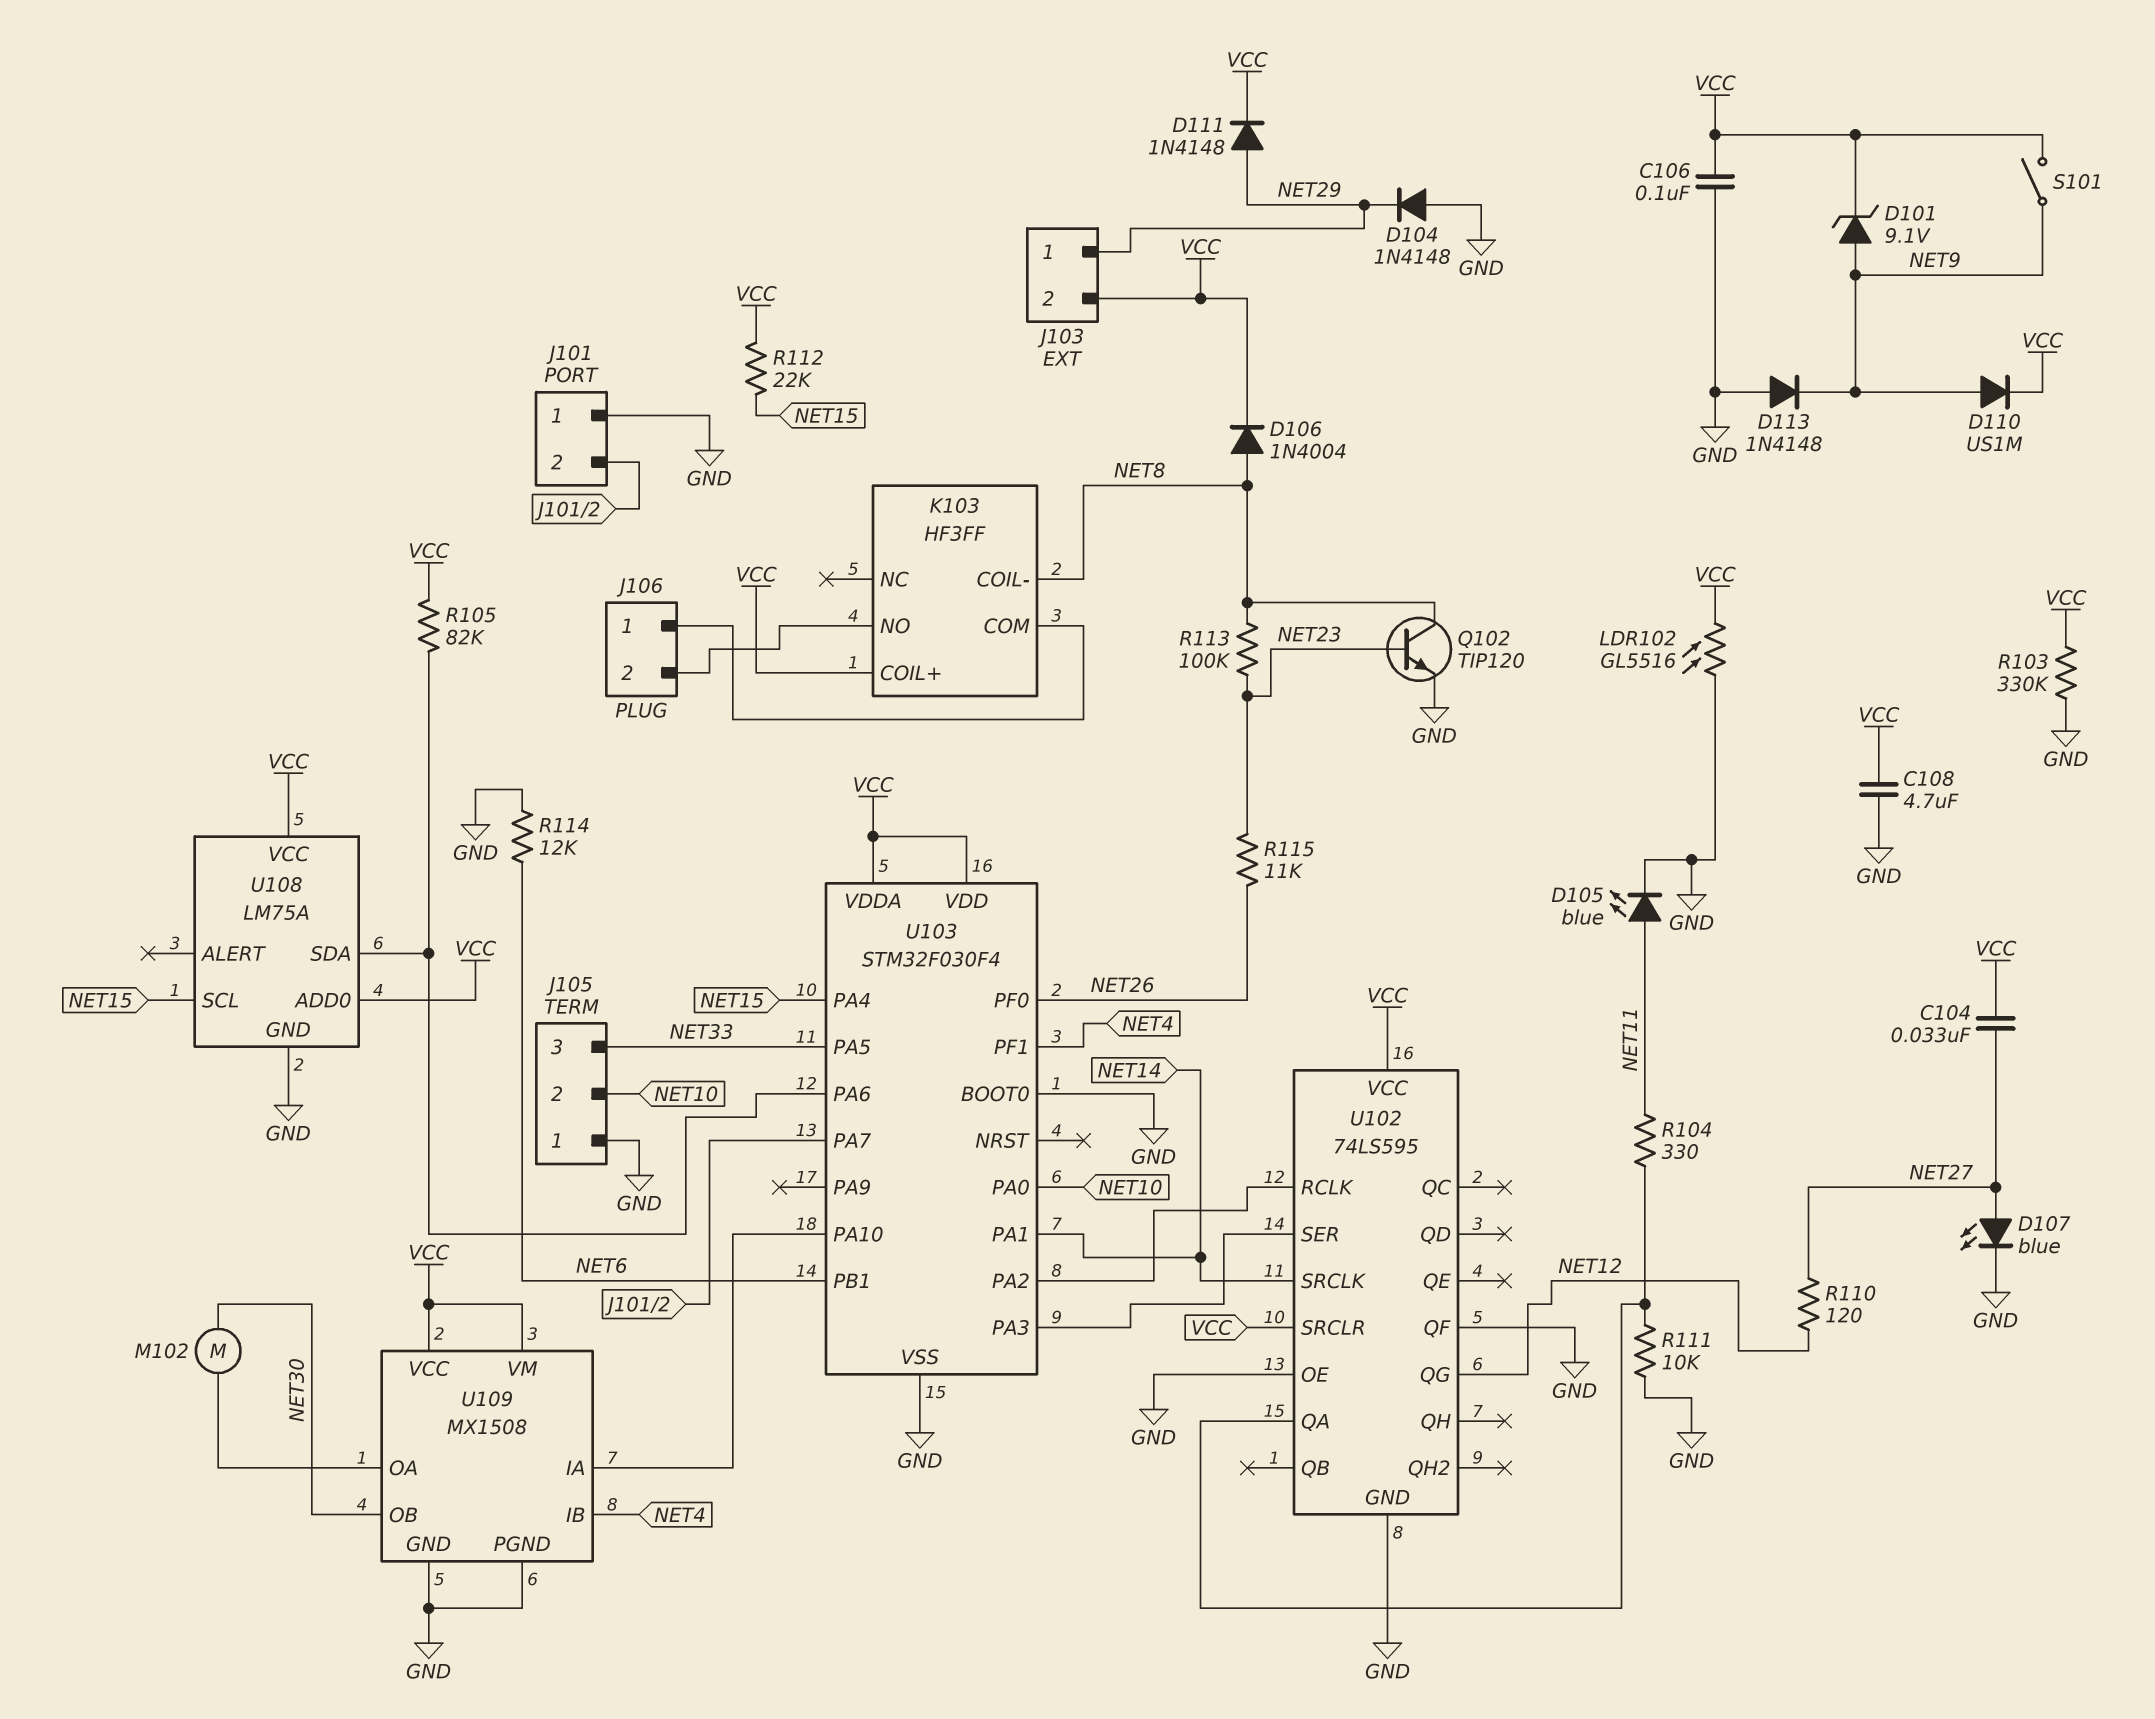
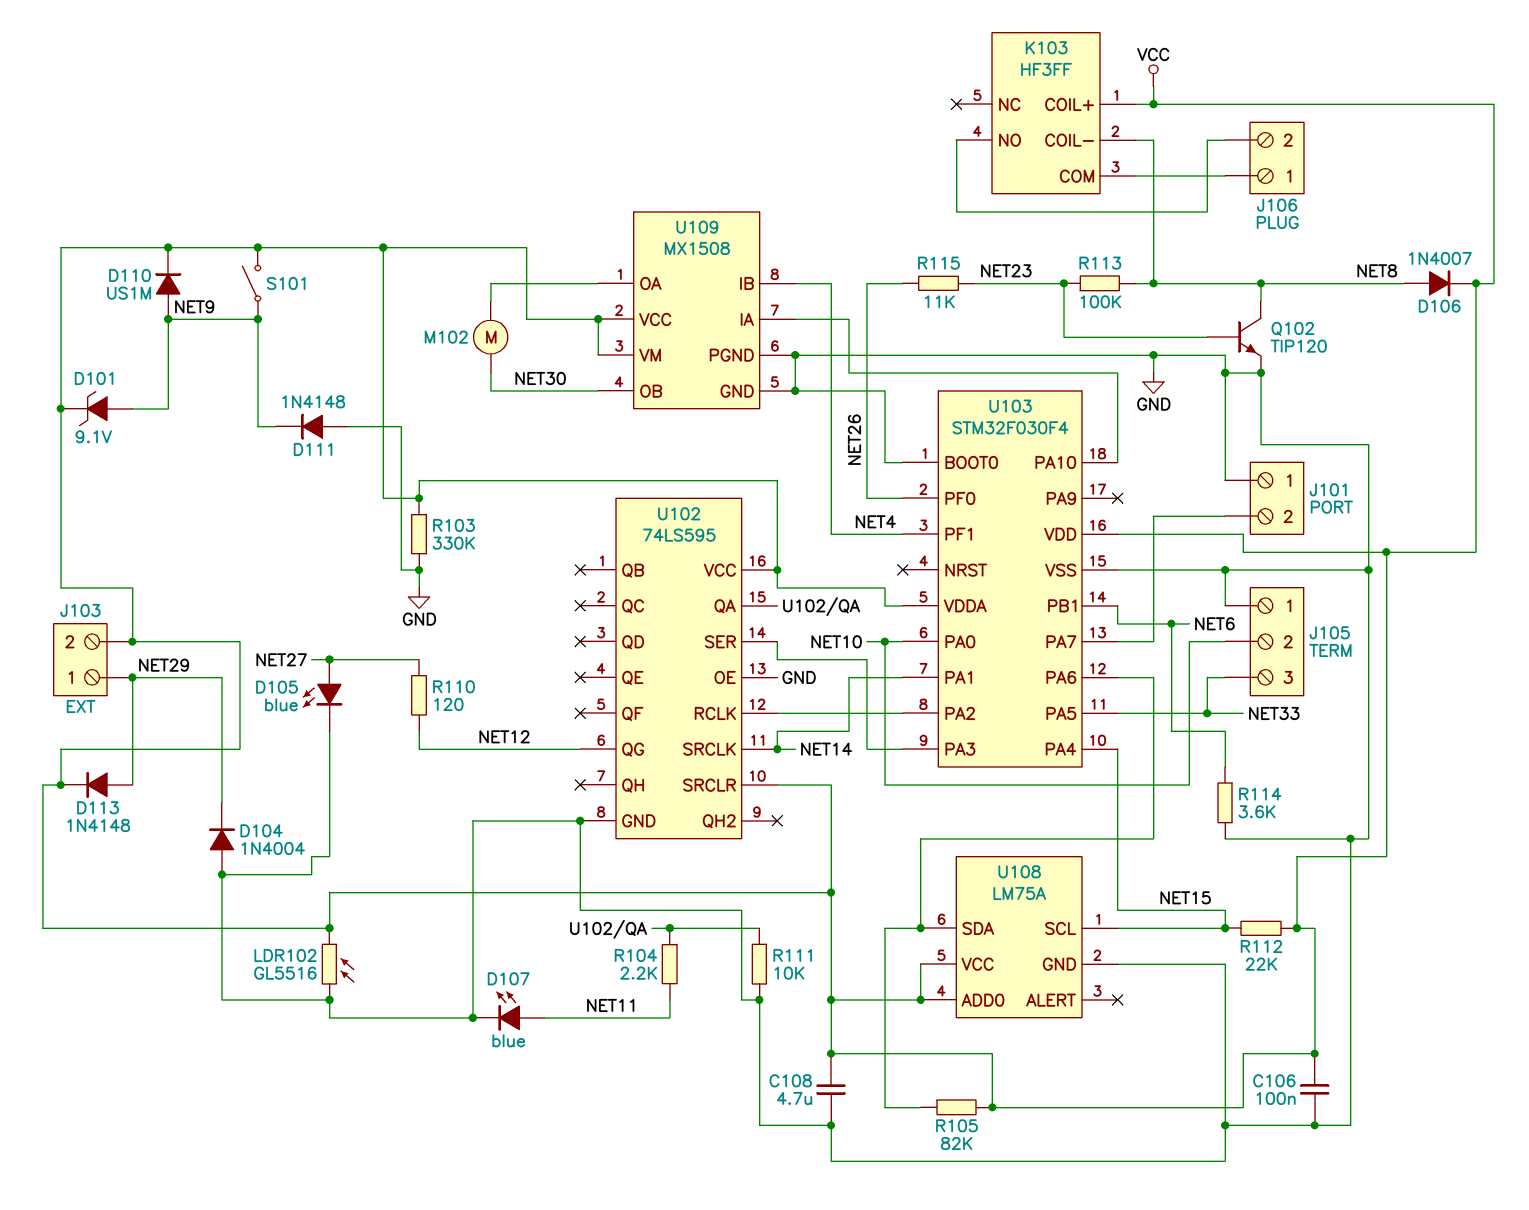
C104: 33nF (NET27, VCC) -> none
D104: diode 1N4148 (A GND, K NET29) -> diode 1N4004 (A GND, K NET29)
D105: LED blue (A NET11, K GND) -> LED blue (A NET27, K GND)
D106: diode 1N4004 (A NET8, K VCC) -> diode 1N4007 (A NET8, K VCC)
D107: LED blue (A NET27, K GND) -> LED blue (A NET11, K GND)
D111: diode 1N4148 (A NET29, K VCC) -> diode 1N4148 (A GND, K NET9)
D113: diode 1N4148 (A GND, K NET9) -> diode 1N4148 (A NET29, K VCC)
R104: 330 (NET11, U102/QA) -> 2.2k (NET11, U102/QA)
R114: 12k (GND, NET6) -> 3.6k (GND, NET6)
U102 pin QF: GND -> none

